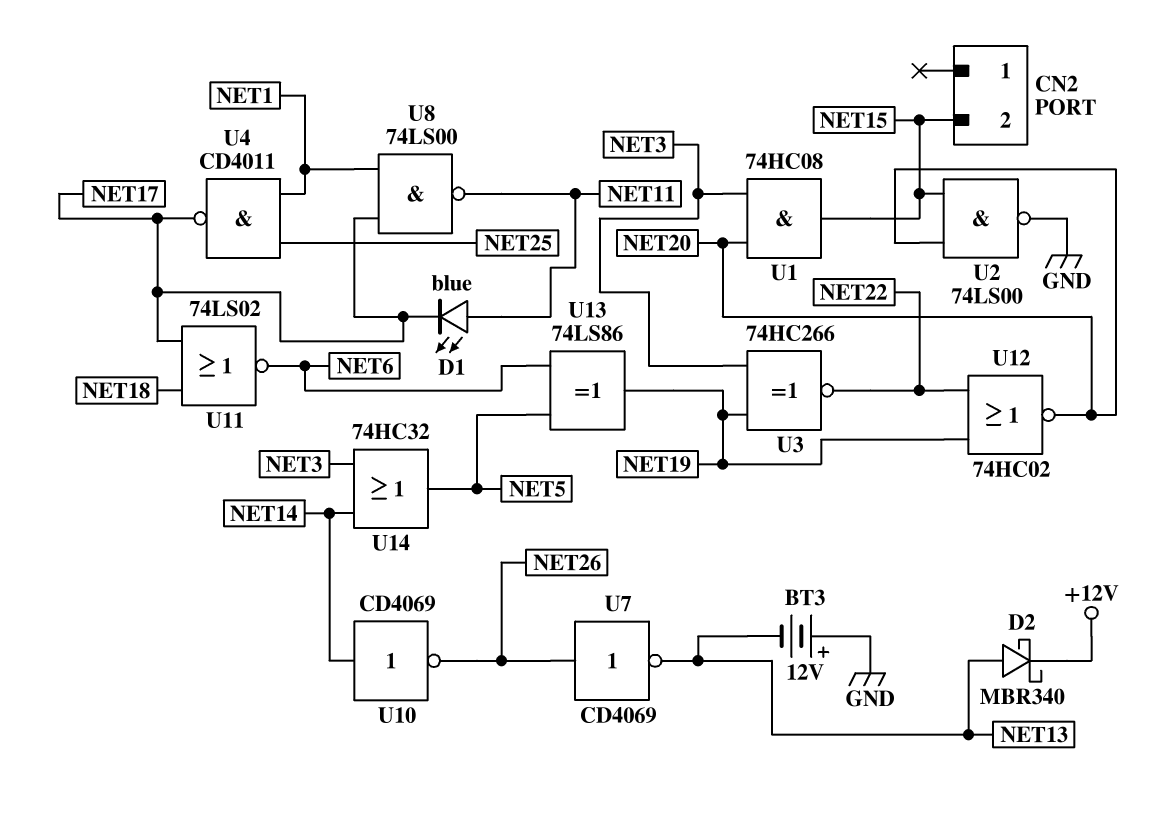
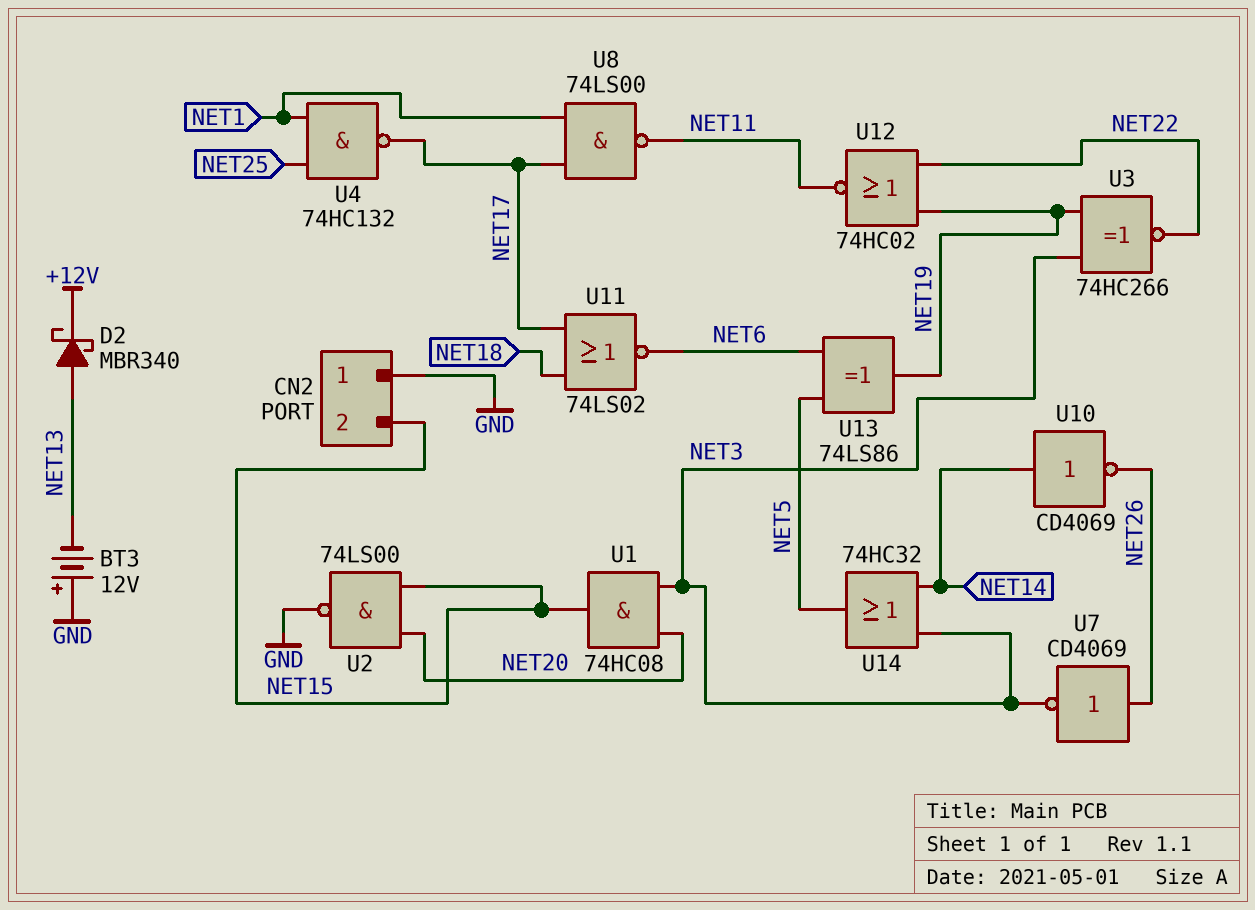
CN2 pin 1: none -> GND
D1: LED blue (A NET11, K NET17) -> none
U4: NAND CD4011 (in NET1, in NET25, out NET17) -> NAND 74HC132 (in NET1, in NET25, out NET17)
U7: NOT CD4069 (in NET26, out NET13) -> NOT CD4069 (in NET26, out NET3)
U12: NOR 74HC02 (in NET19, in NET22, out NET20) -> NOR 74HC02 (in NET19, in NET22, out NET11)

